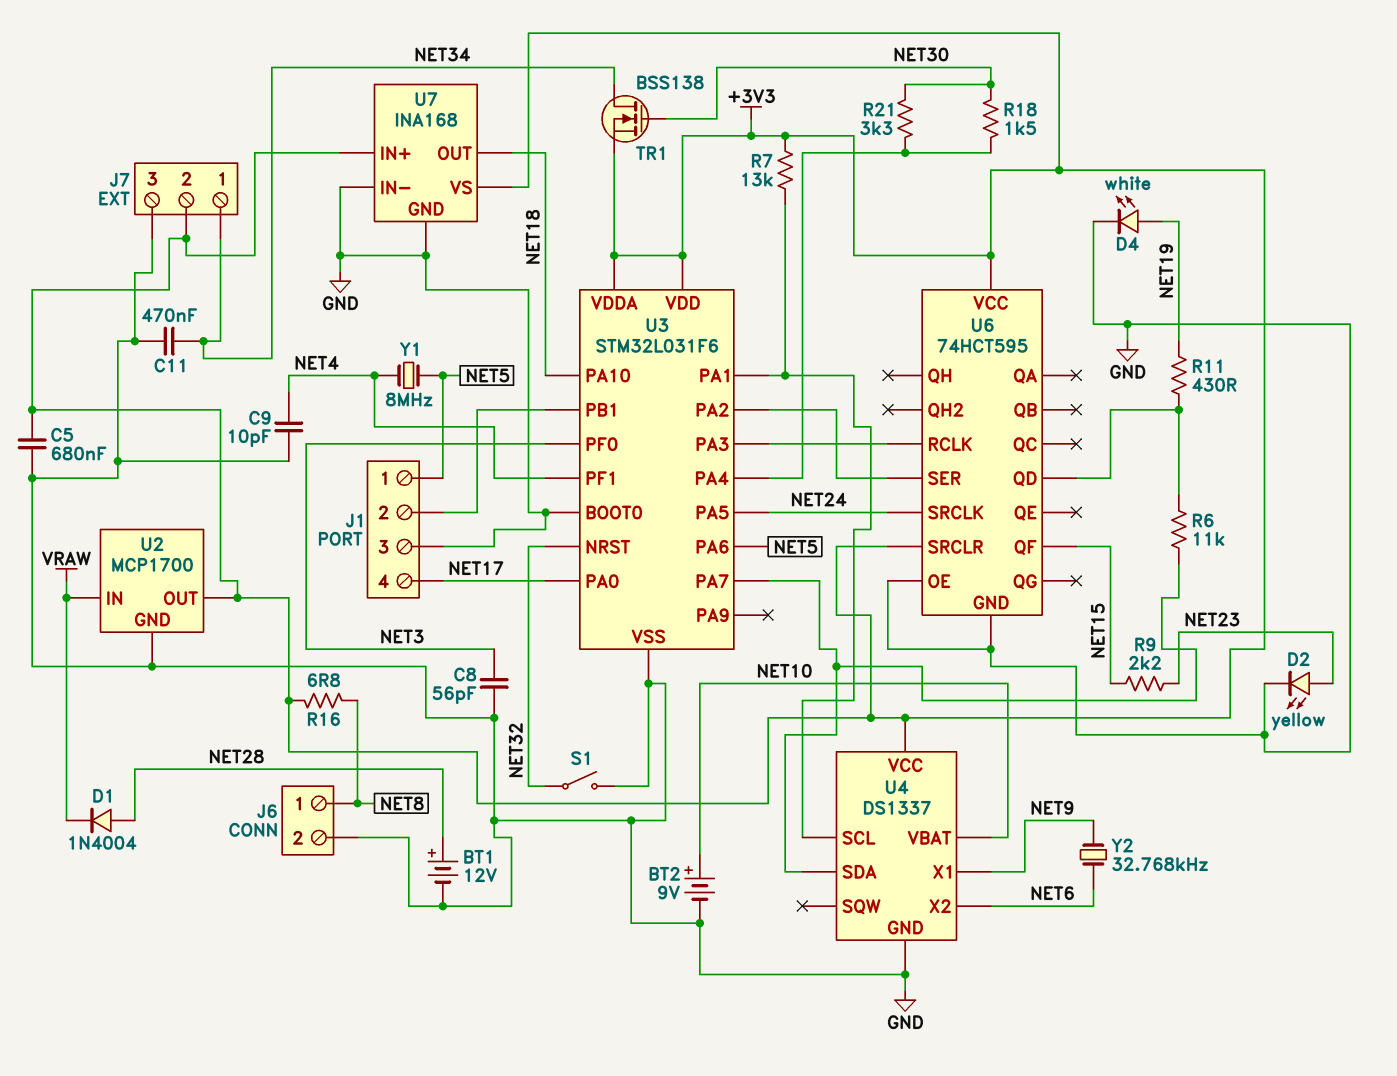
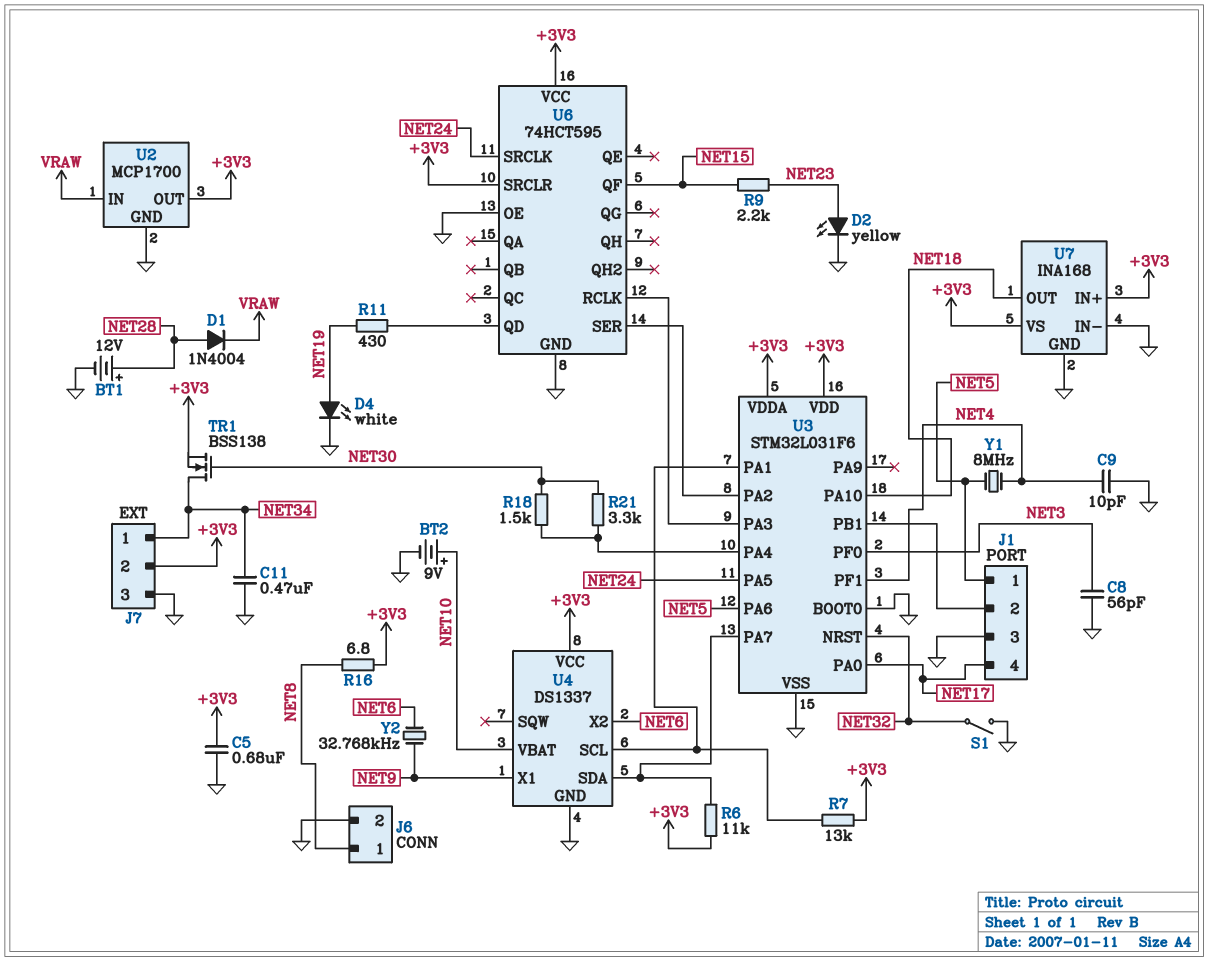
R6: 11k (U3/PA7, U6/QD) -> 11k (+3V3, U3/PA7)

